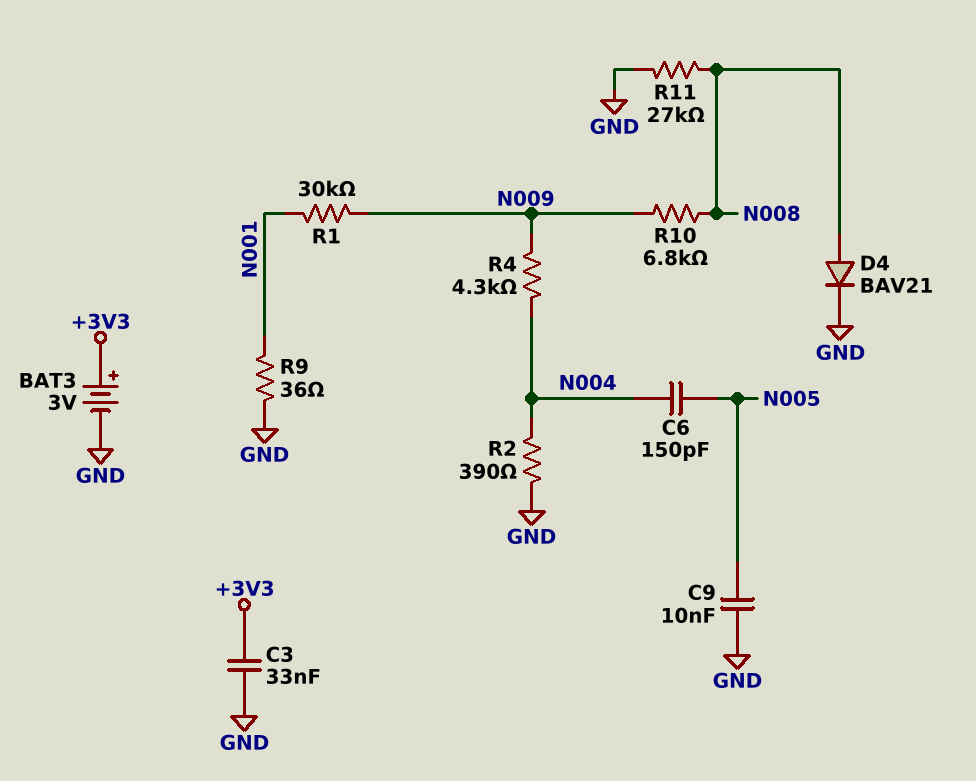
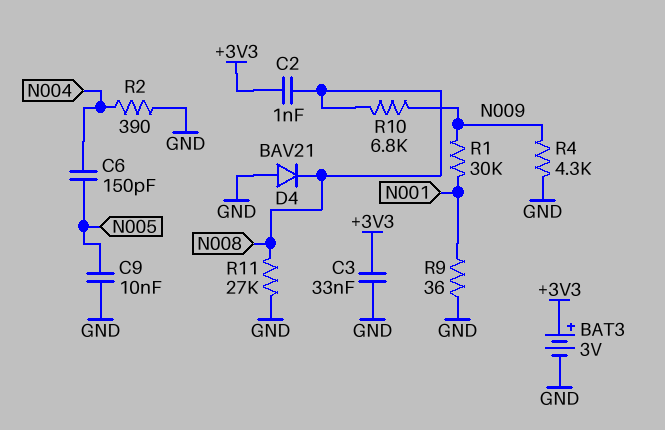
C2: none -> 1nF (+3V3, N008)
D4: diode BAV21 (A N008, K GND) -> diode BAV21 (A GND, K N008)
R4: 4.3k (N004, N009) -> 4.3k (GND, N009)

